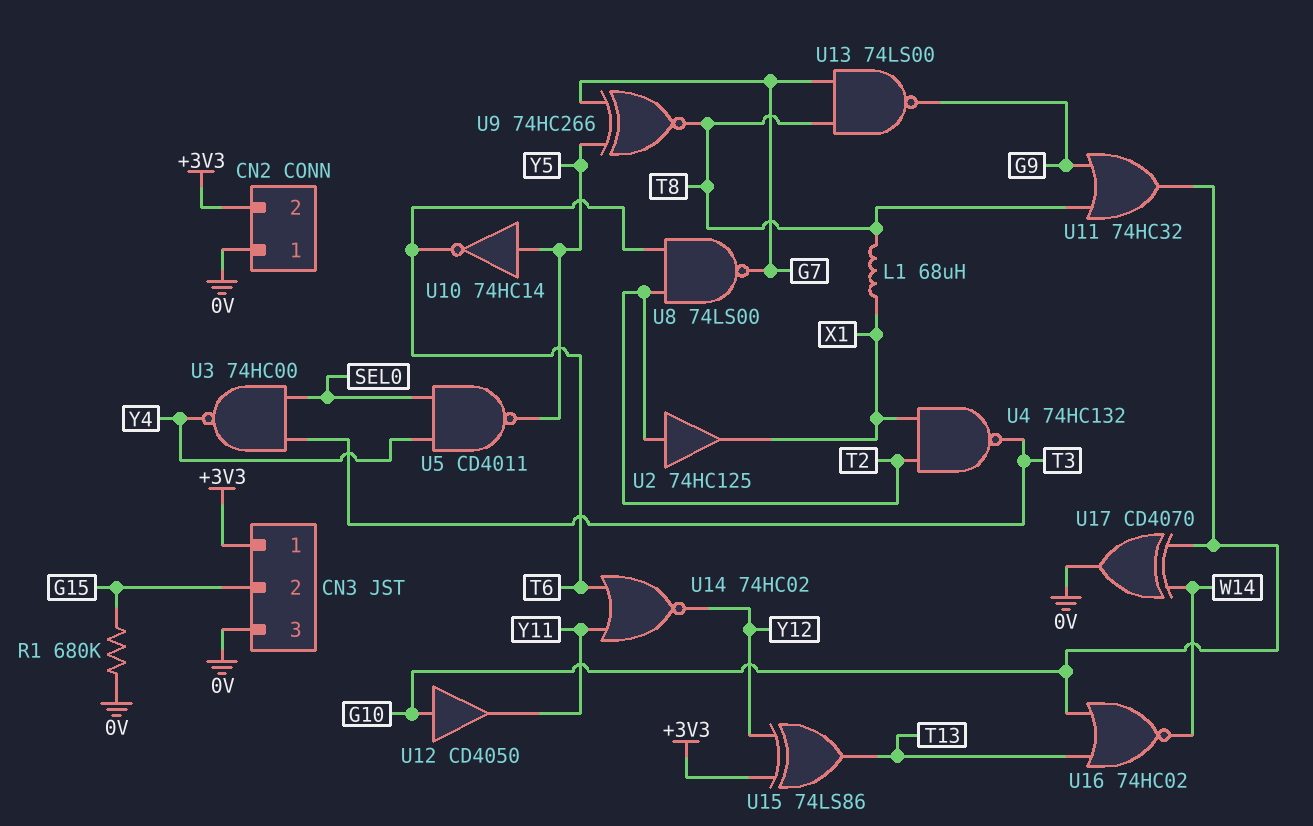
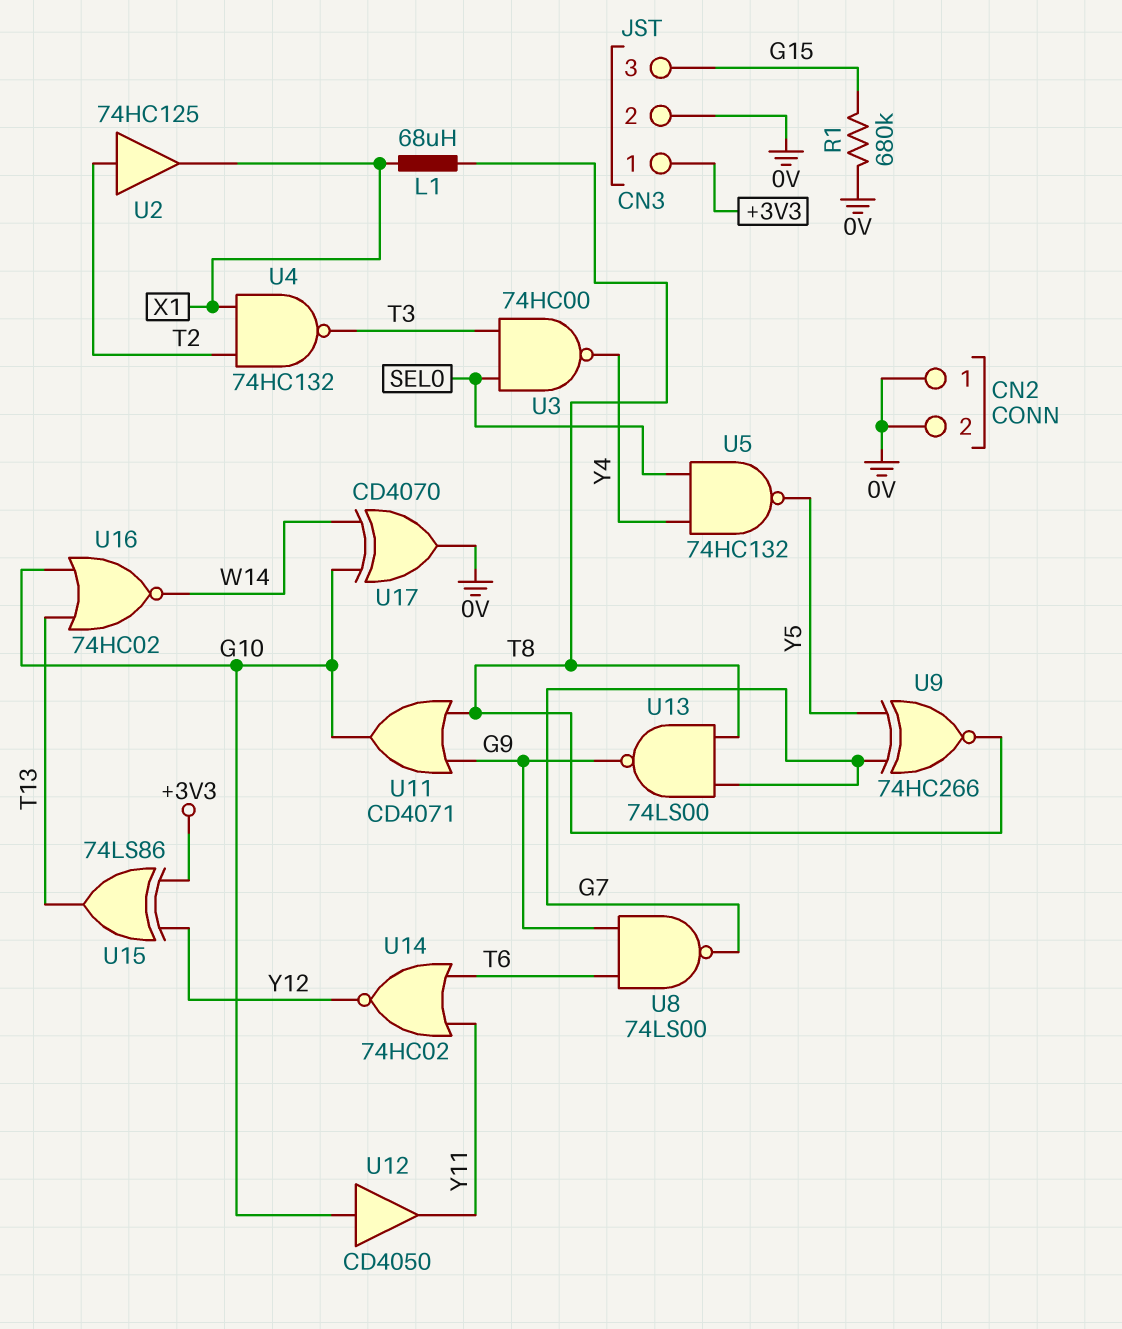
CN2 pin 2: +3V3 -> 0V
CN3 pin 2: G15 -> 0V
CN3 pin 3: 0V -> G15
U5: NAND CD4011 (in SEL0, in Y4, out Y5) -> NAND 74HC132 (in SEL0, in Y4, out Y5)
U8: NAND 74LS00 (in T2, in T6, out G7) -> NAND 74LS00 (in G9, in T6, out G7)
U10: NOT 74HC14 (in Y5, out T6) -> none
U11: OR 74HC32 (in G9, in T8, out G10) -> OR CD4071 (in G9, in T8, out G10)

